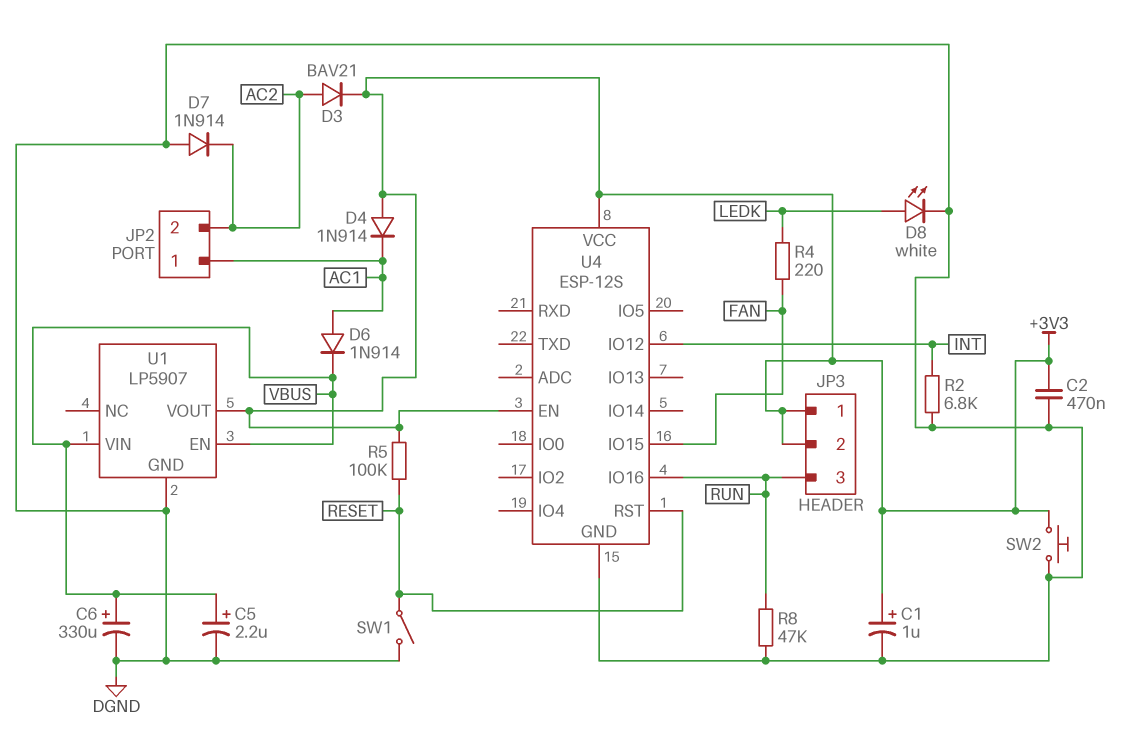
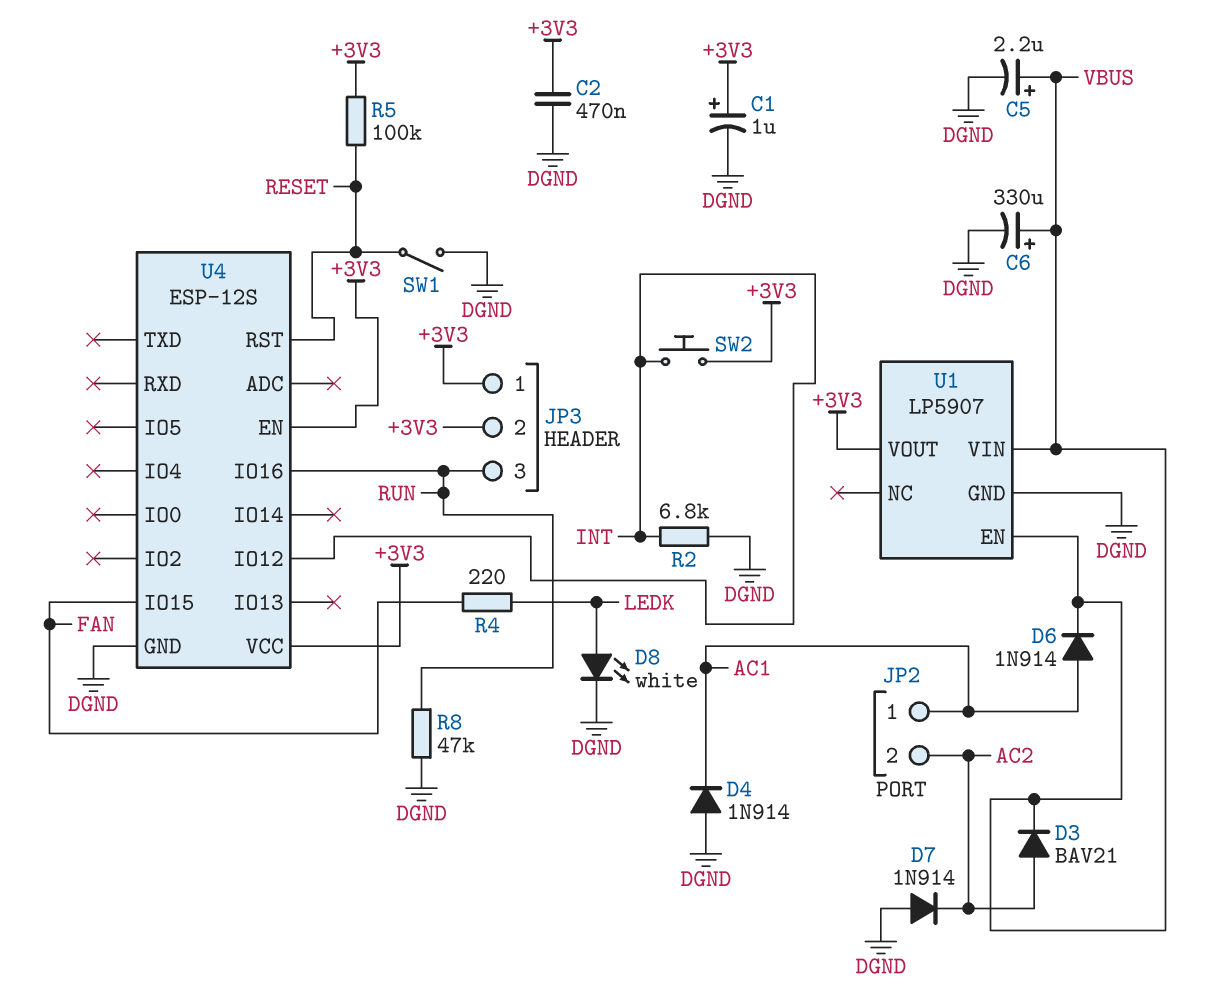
D3: diode BAV21 (A AC2, K +3V3) -> diode BAV21 (A AC2, K VBUS)
D4: diode 1N914 (A +3V3, K AC1) -> diode 1N914 (A DGND, K AC1)
SW2: button (+3V3, DGND) -> button (+3V3, INT)

